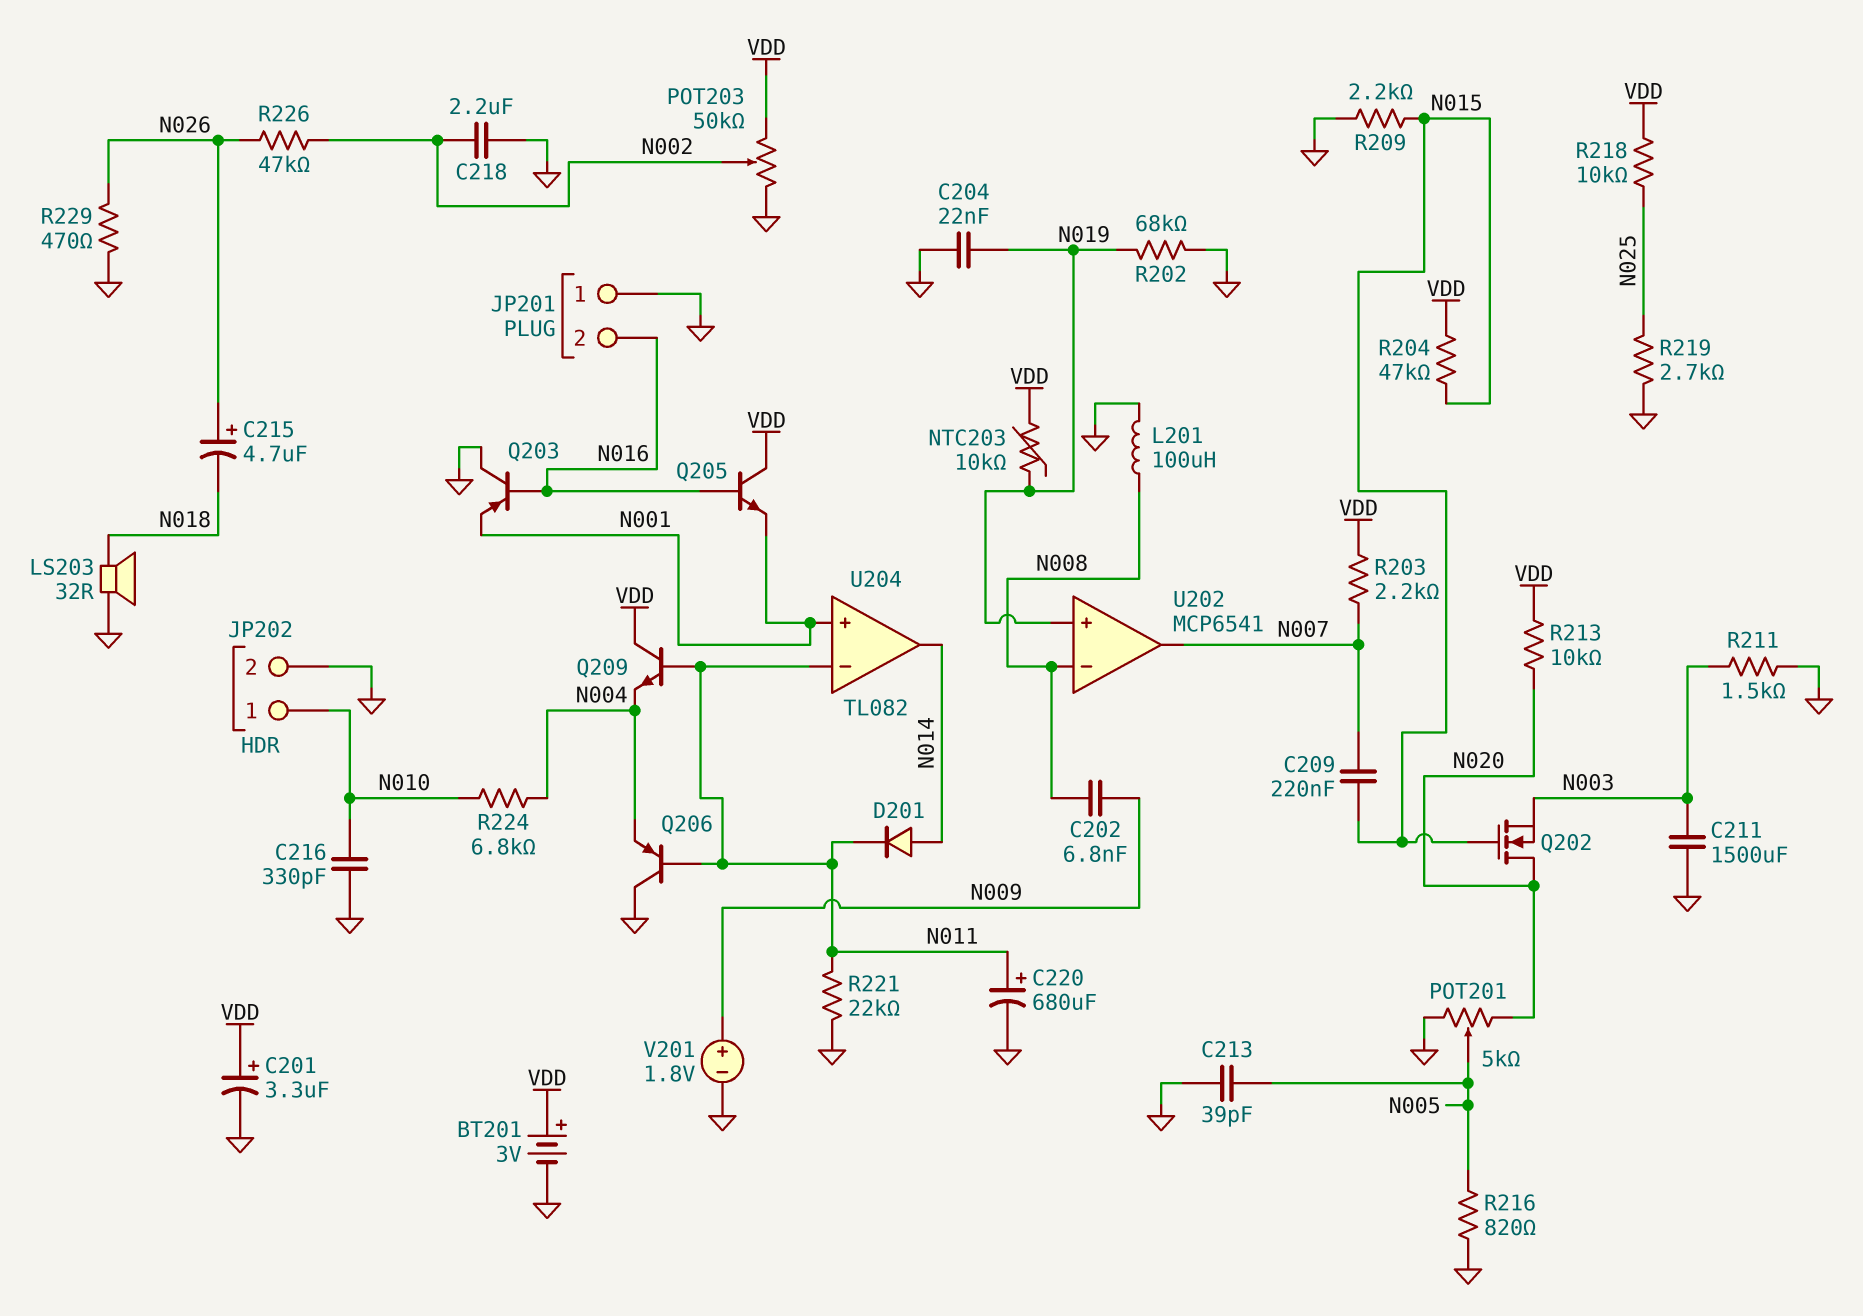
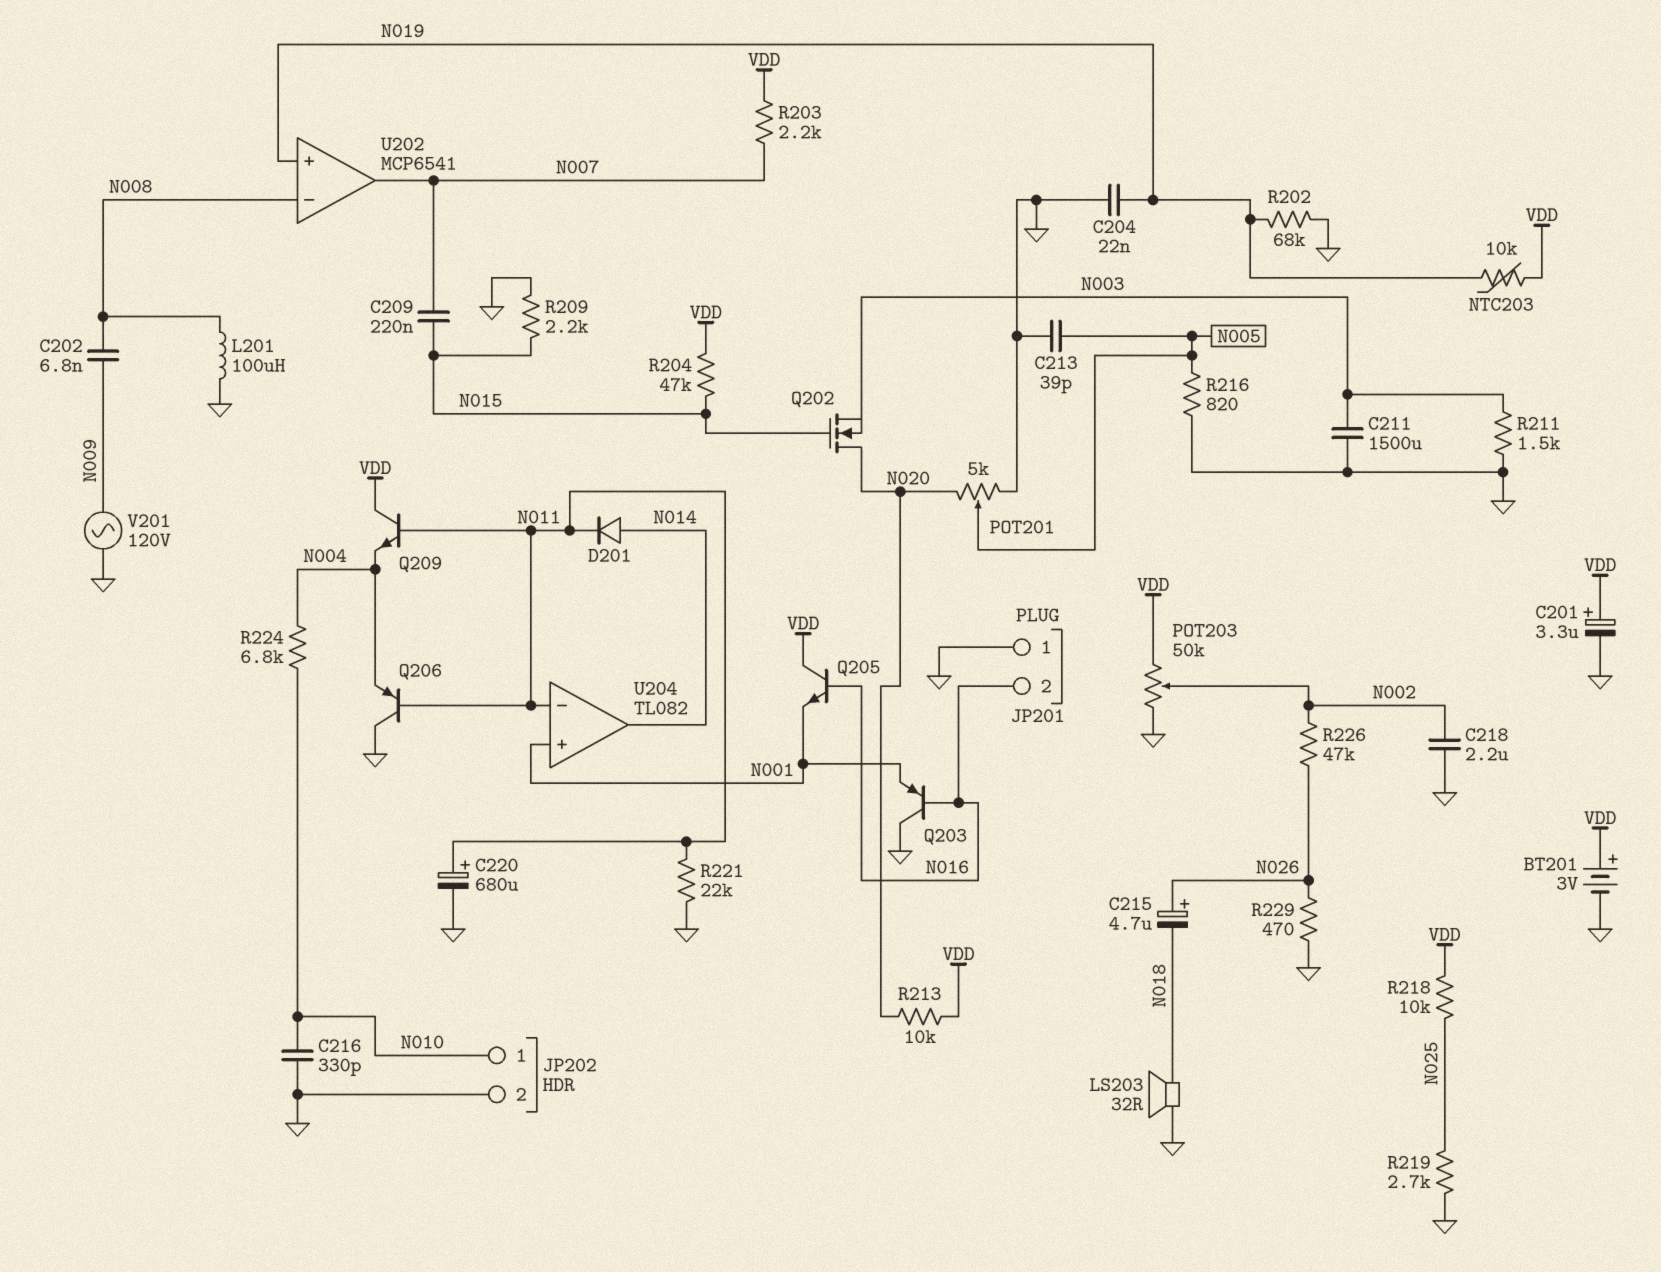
V201: 1.8V (plus N009, minus GND) -> AC 120V (GND, N009)

